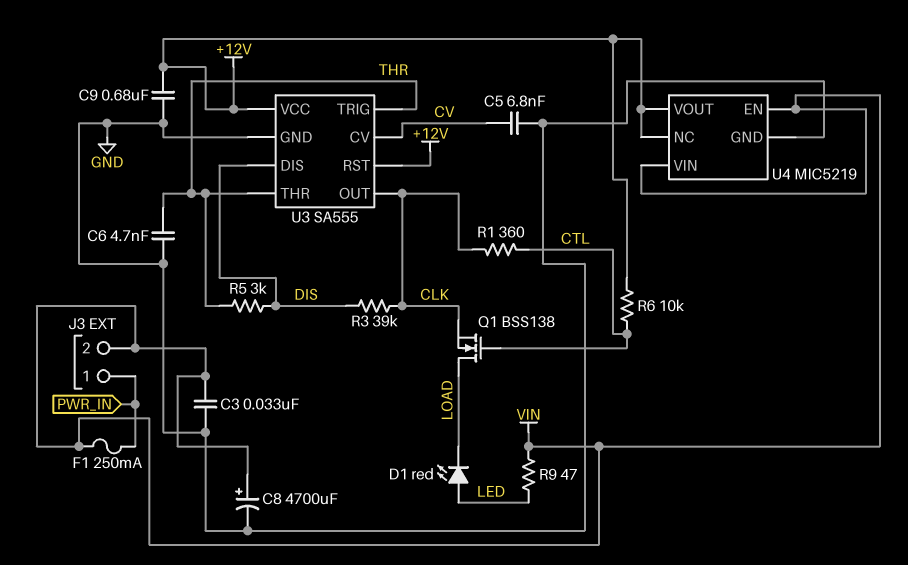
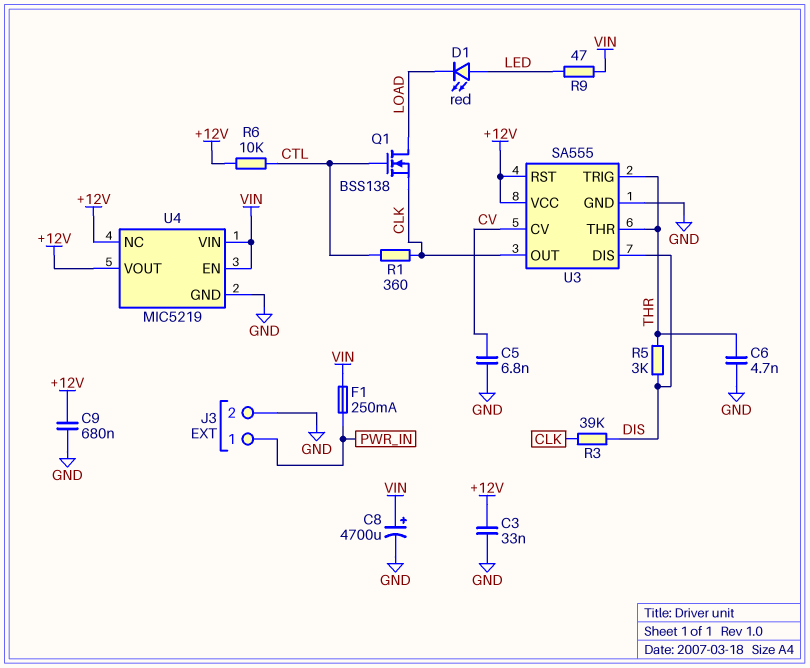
C3: 33nF (GND, VIN) -> 33nF (+12V, GND)
J3 pin 2: VIN -> GND

